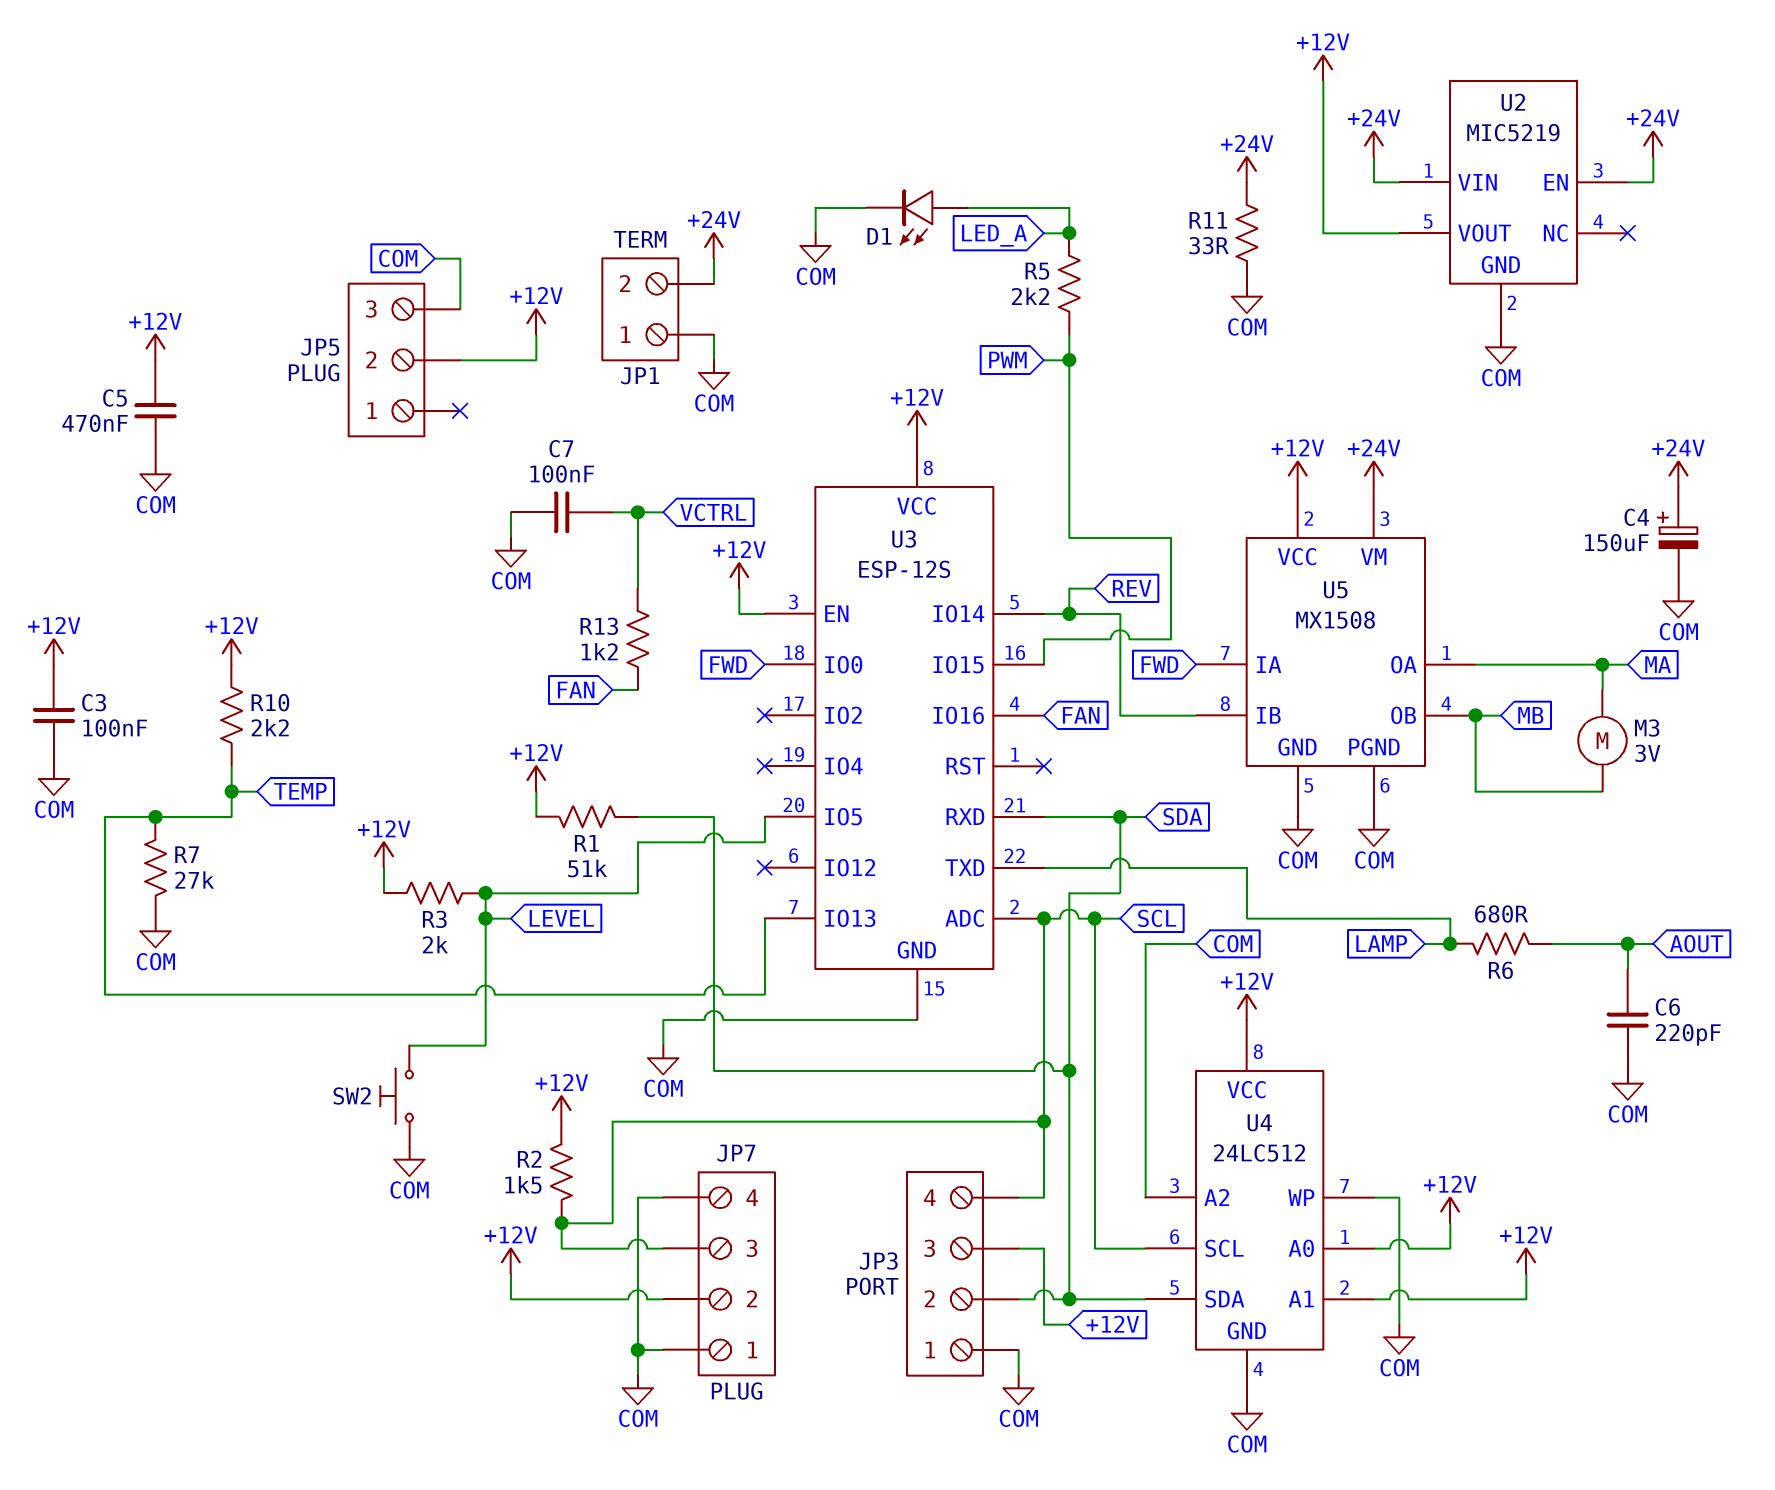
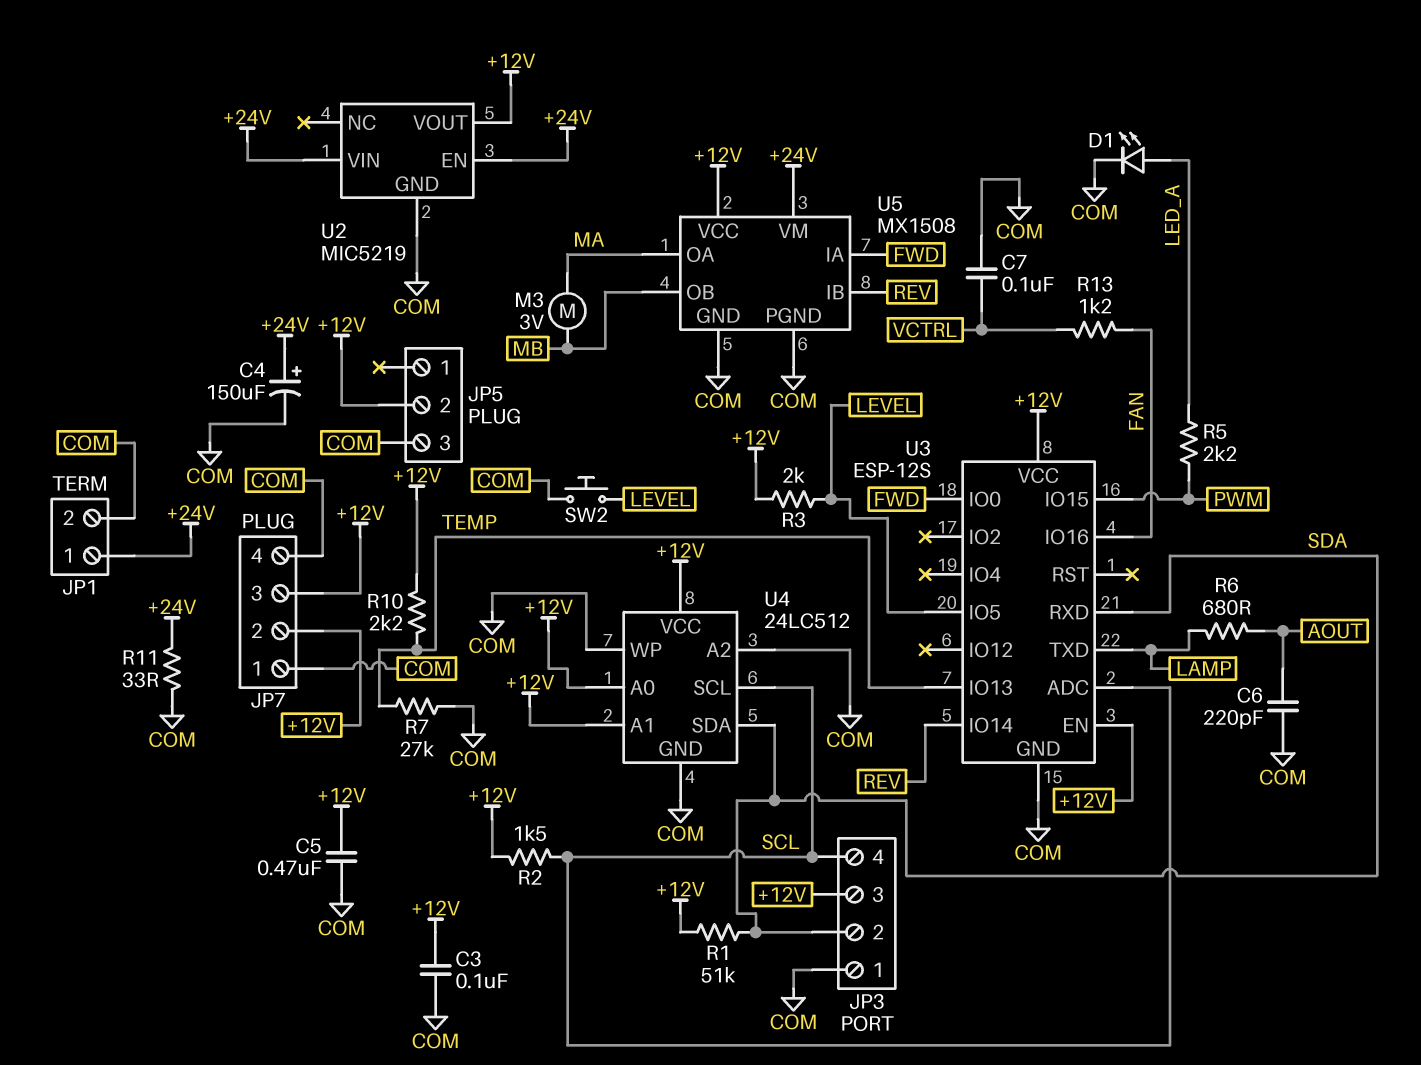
JP1 pin 1: COM -> +24V
JP1 pin 2: +24V -> COM
JP7 pin 3: SCL -> +12V

